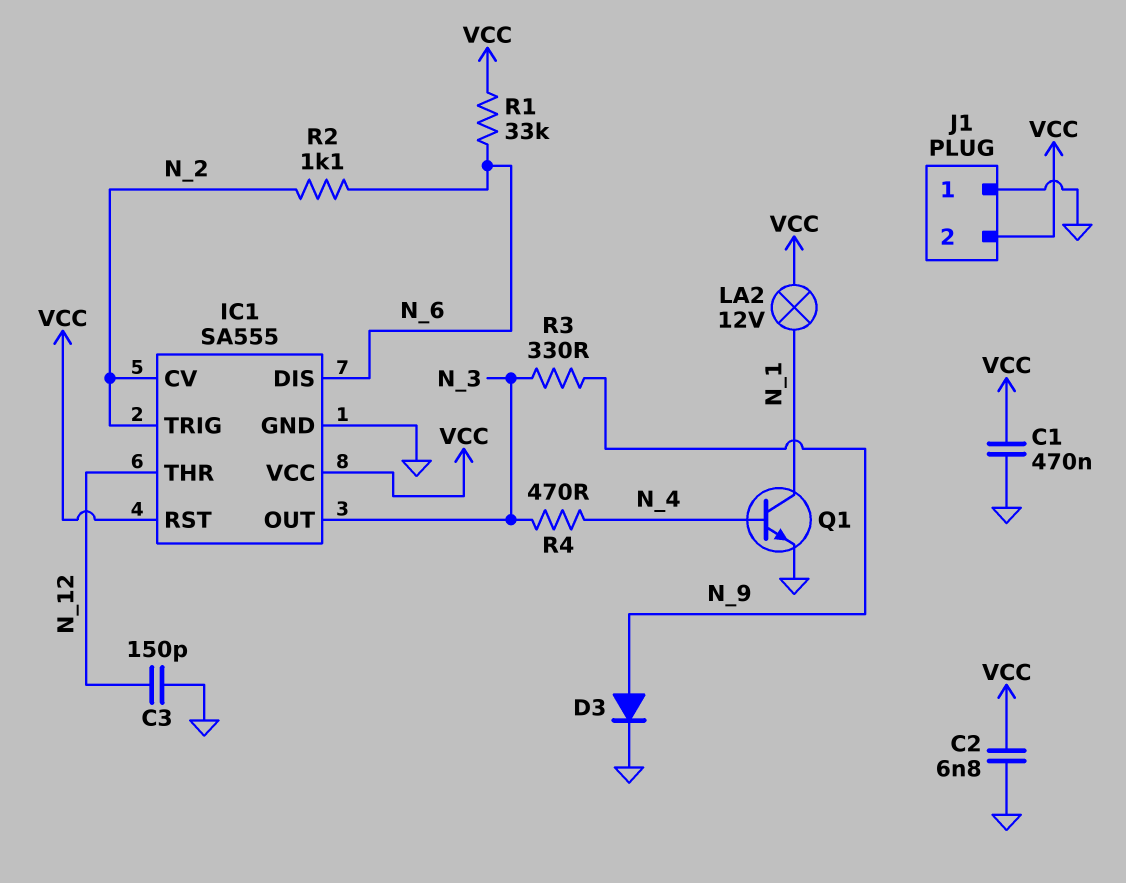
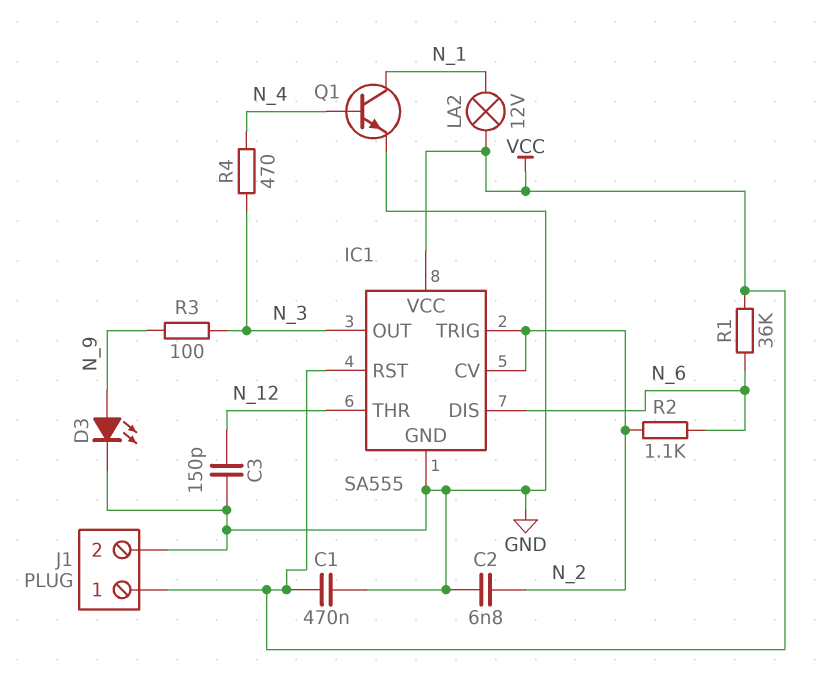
C2: 6.8nF (GND, VCC) -> 6.8nF (GND, N_2)
D3: diode (A N_9, K GND) -> LED (A N_9, K GND)
J1 pin 1: GND -> VCC
J1 pin 2: VCC -> GND
R1: 33k (N_6, VCC) -> 36k (N_6, VCC)
R3: 330 (N_3, N_9) -> 100 (N_3, N_9)

